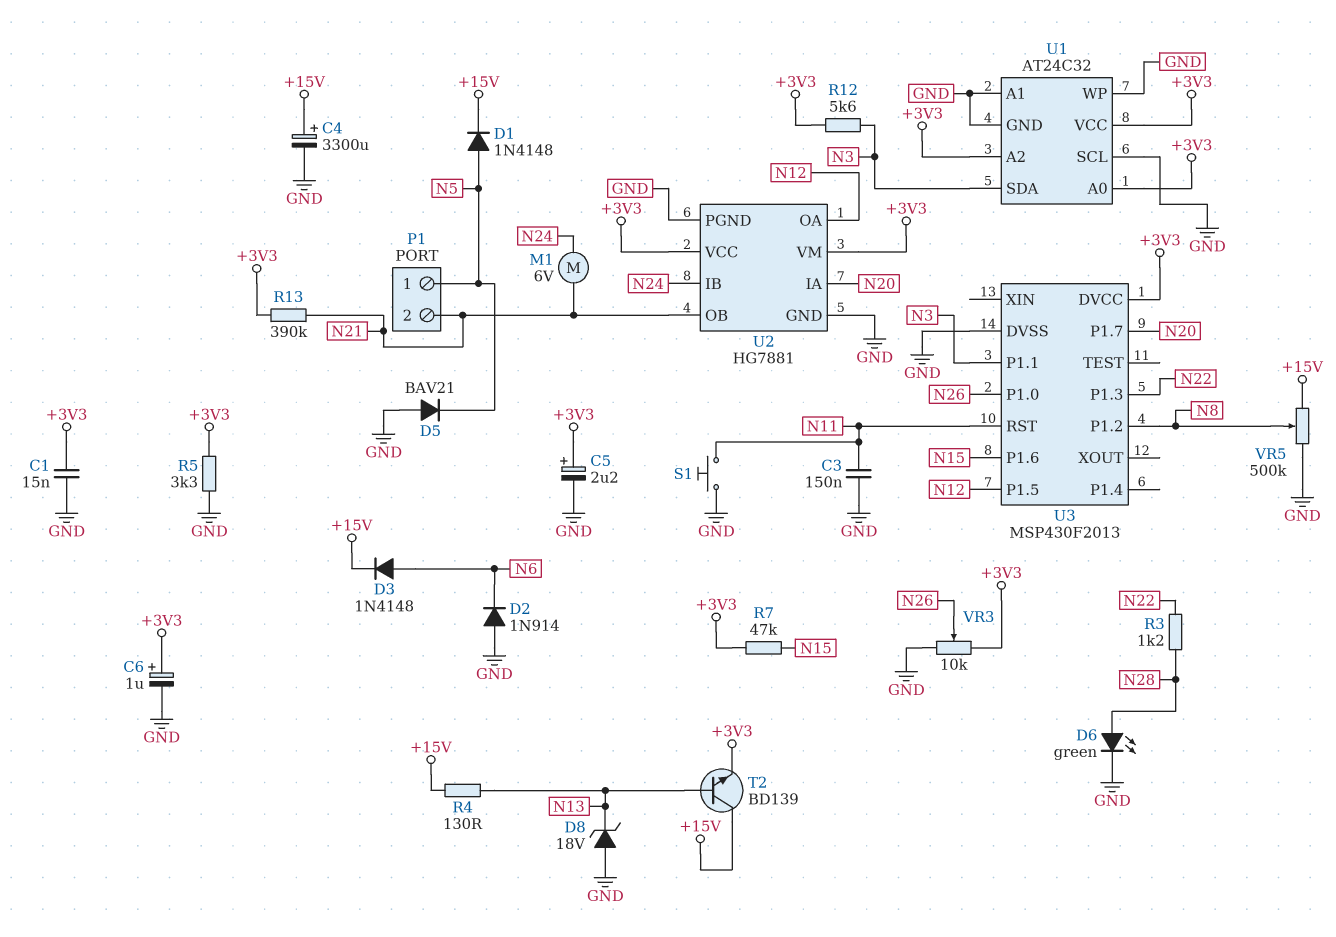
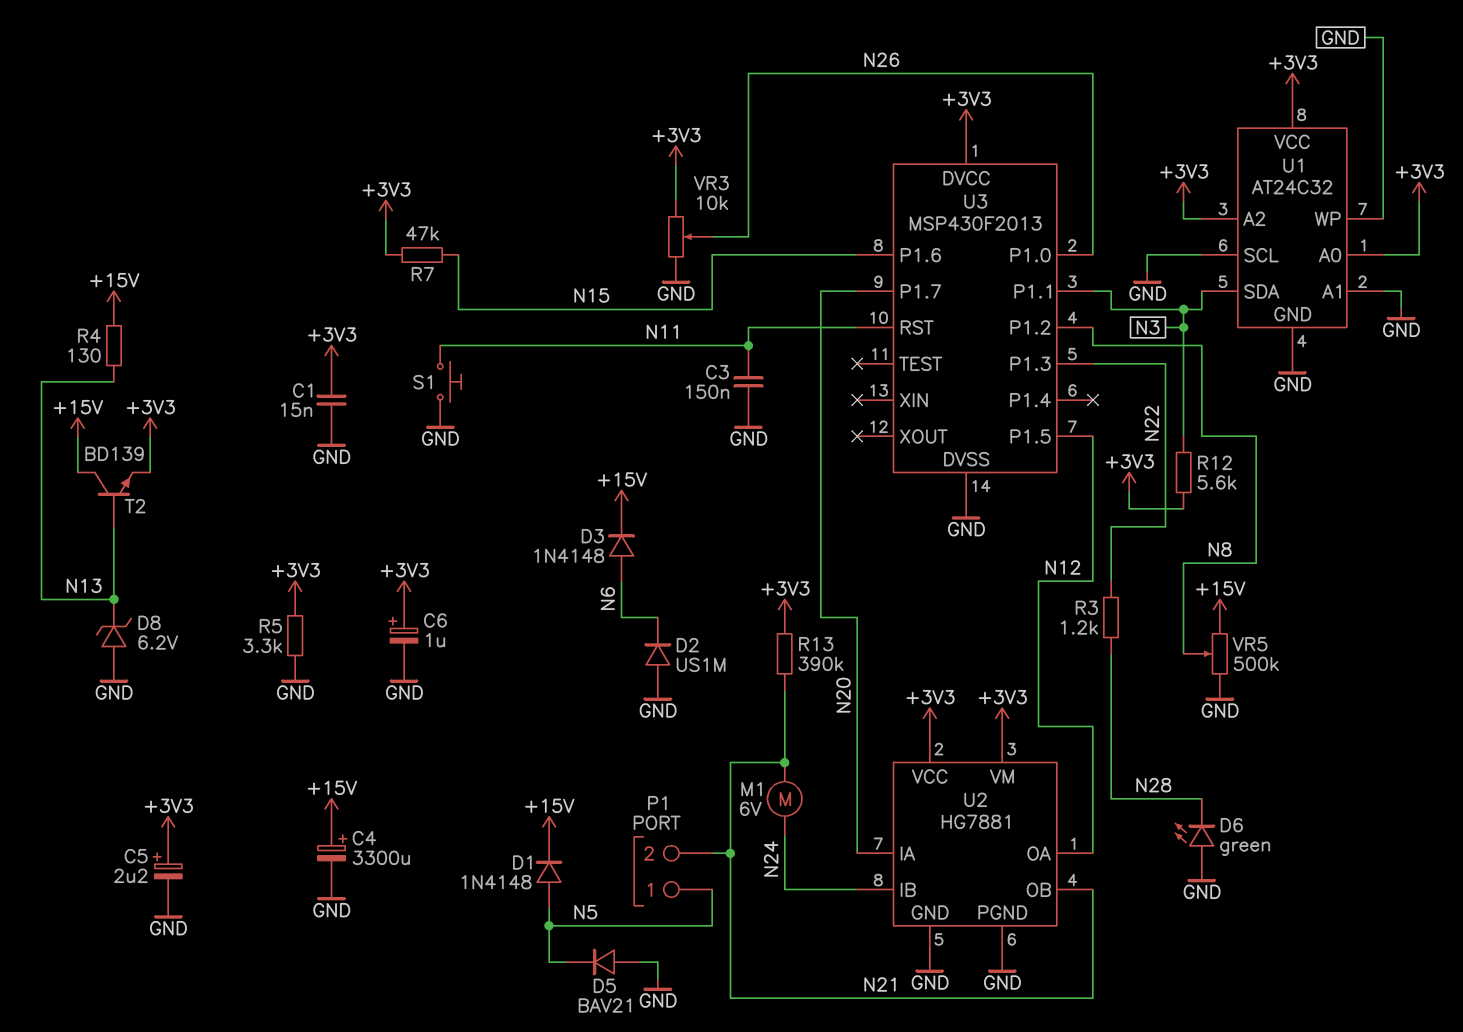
D2: diode 1N914 (A GND, K N6) -> diode US1M (A GND, K N6)
D6: LED green (A N28, K GND) -> LED green (A GND, K N28)
D8: zener 18V (A GND, K N13) -> zener 6.2V (A GND, K N13)

